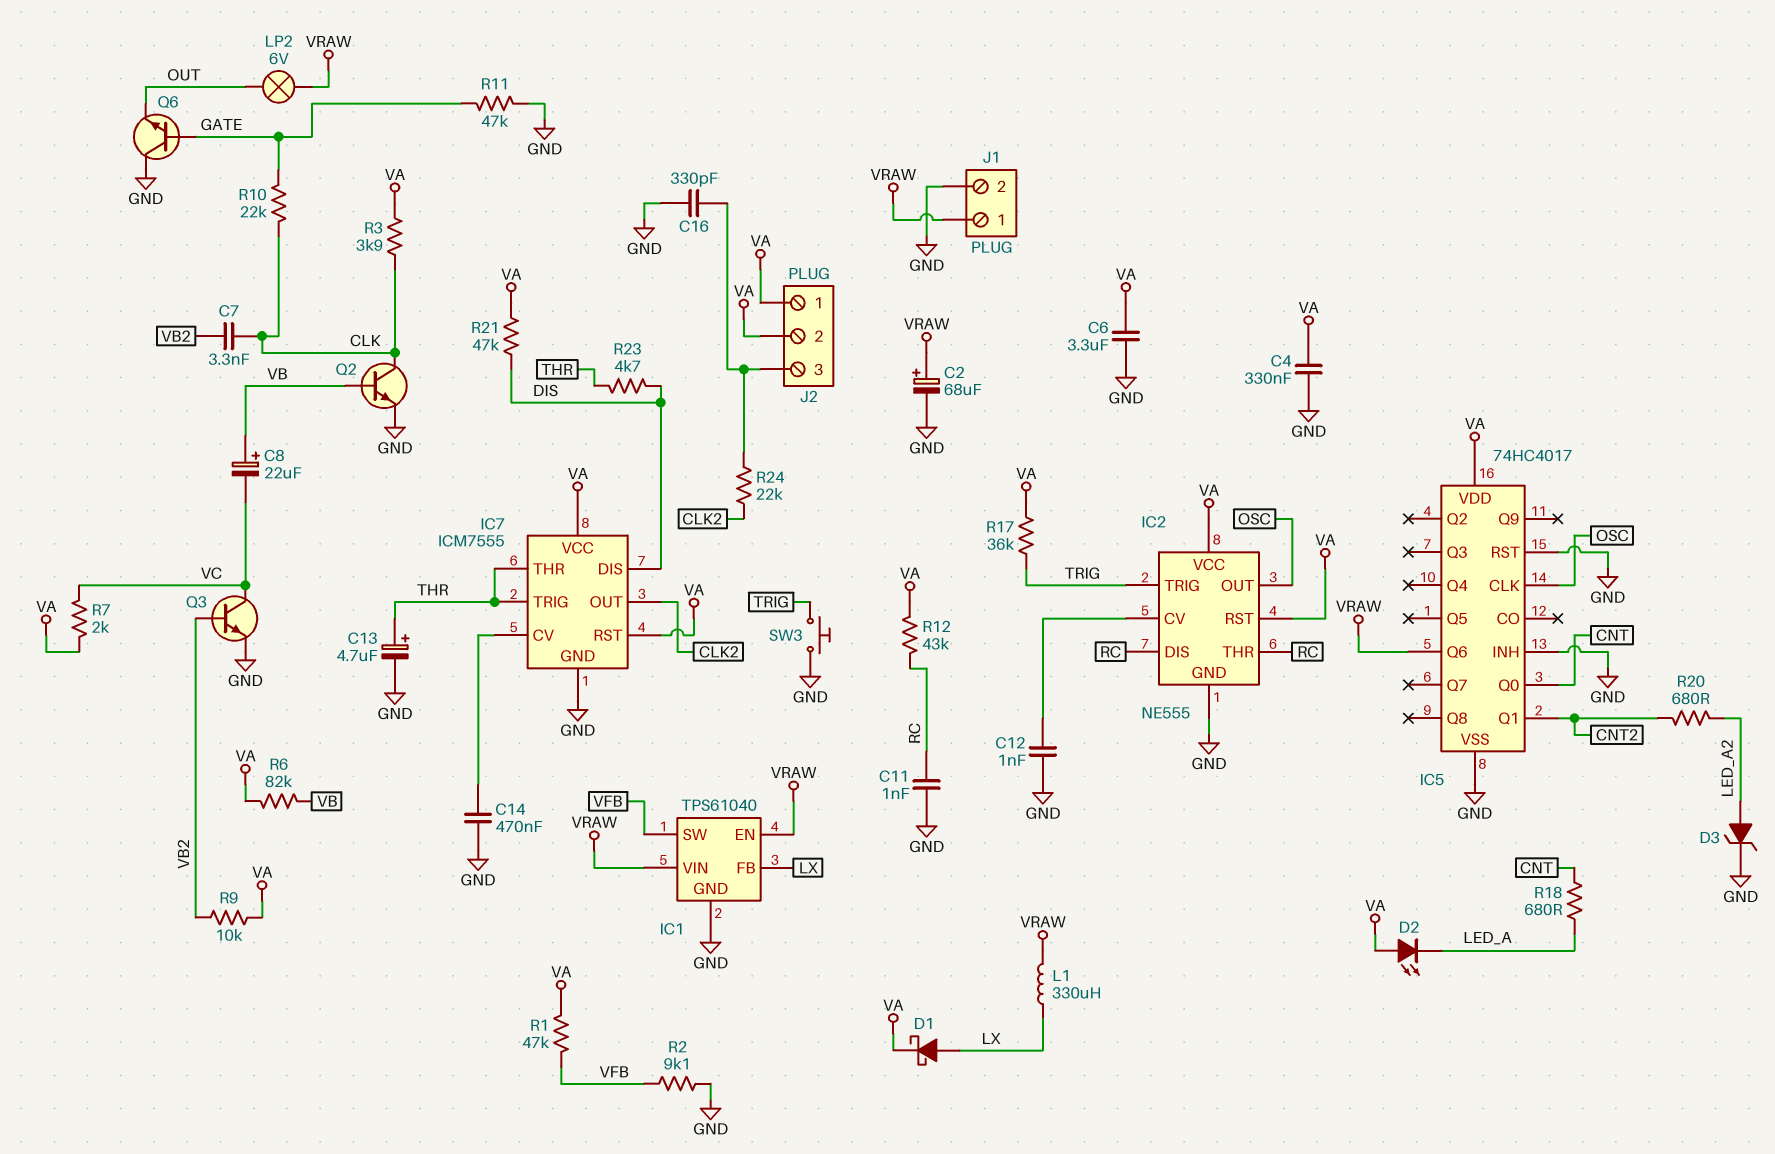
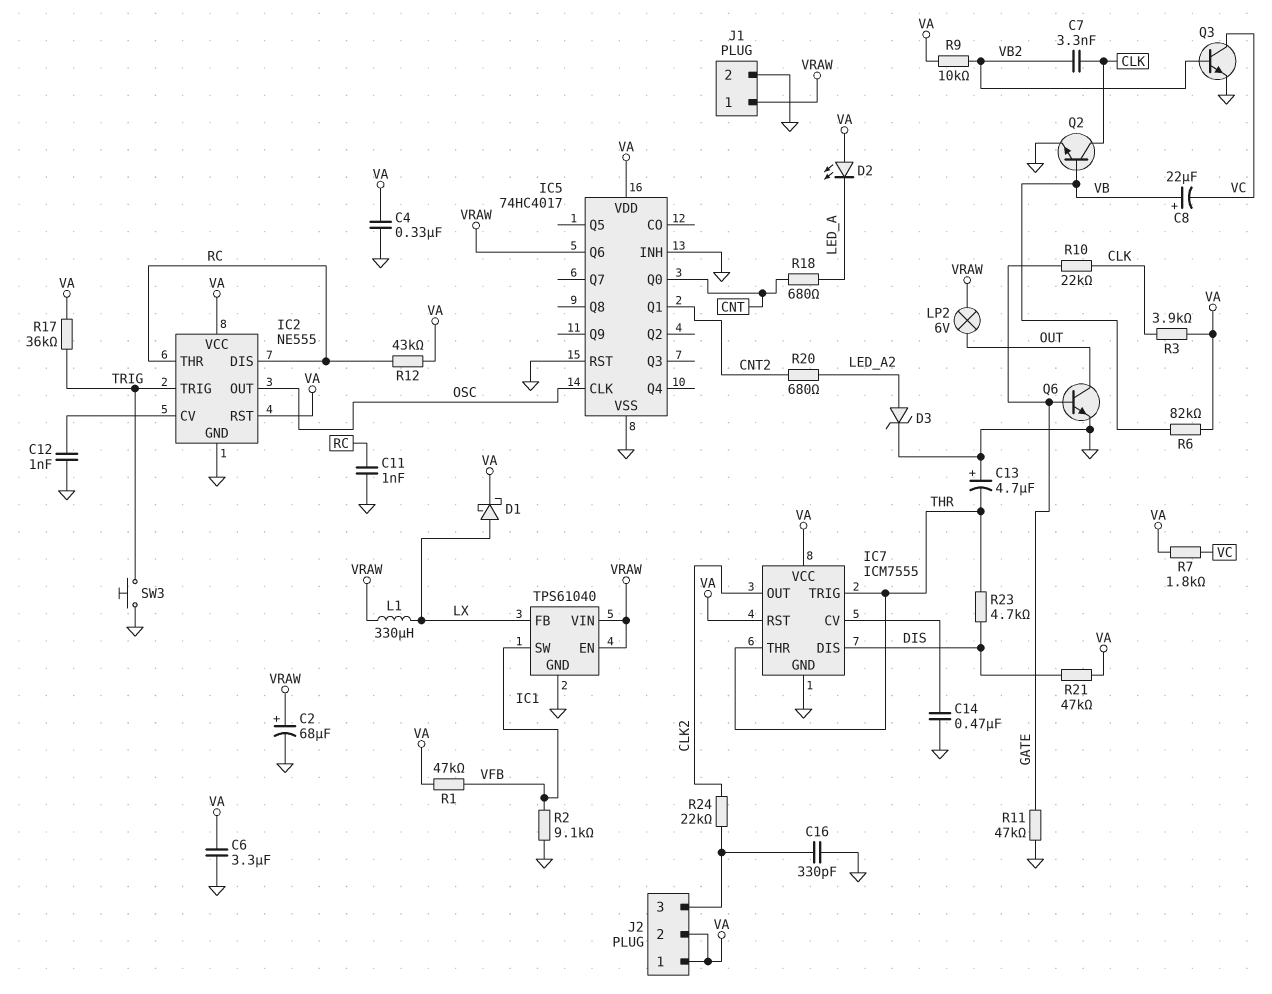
C13: 4.7uF (plus THR, minus GND) -> 4.7uF (plus GND, minus THR)
Q6: NPN (B GATE, C GND, E OUT) -> NPN (B GATE, C OUT, E GND)
R7: 2k (VA, VC) -> 1.8k (VA, VC)

